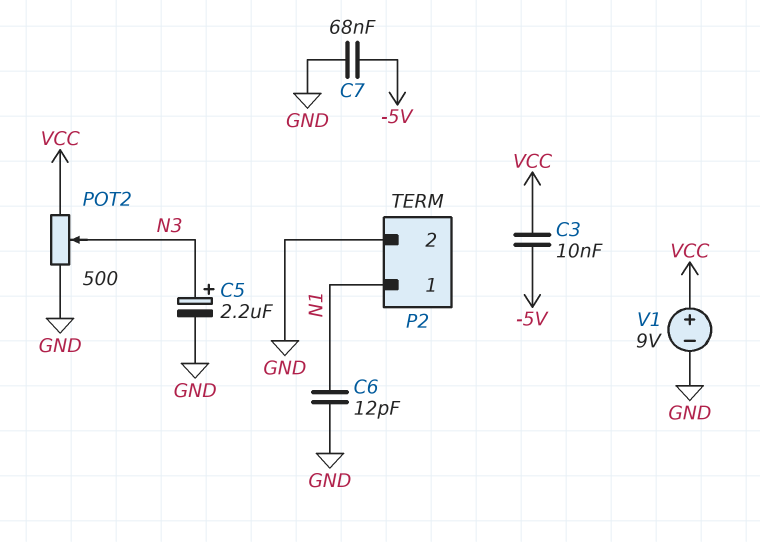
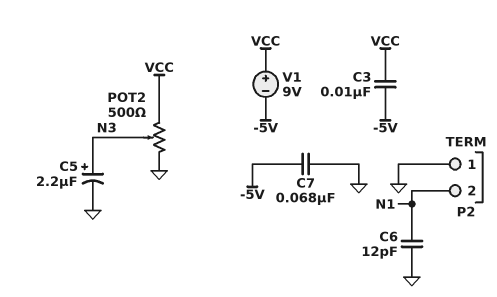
P2 pin 1: N1 -> GND
P2 pin 2: GND -> N1
V1: 9V (plus VCC, minus GND) -> 9V (plus VCC, minus -5V)

